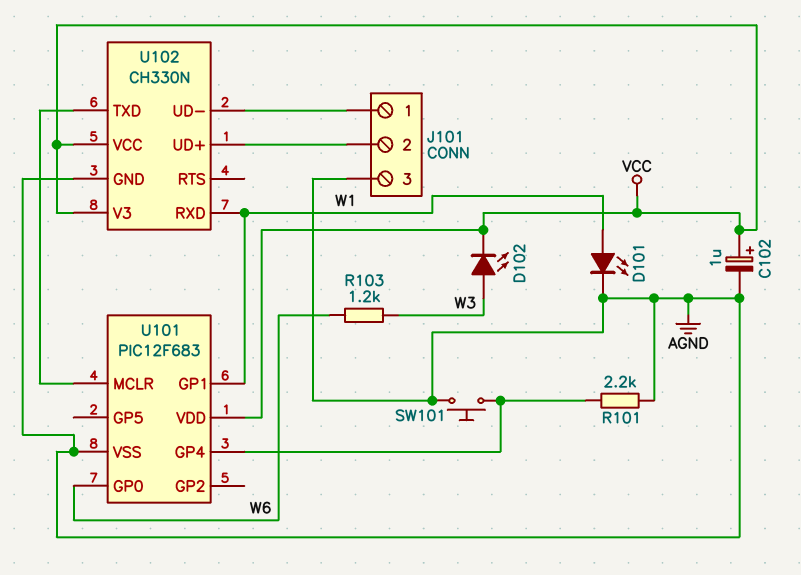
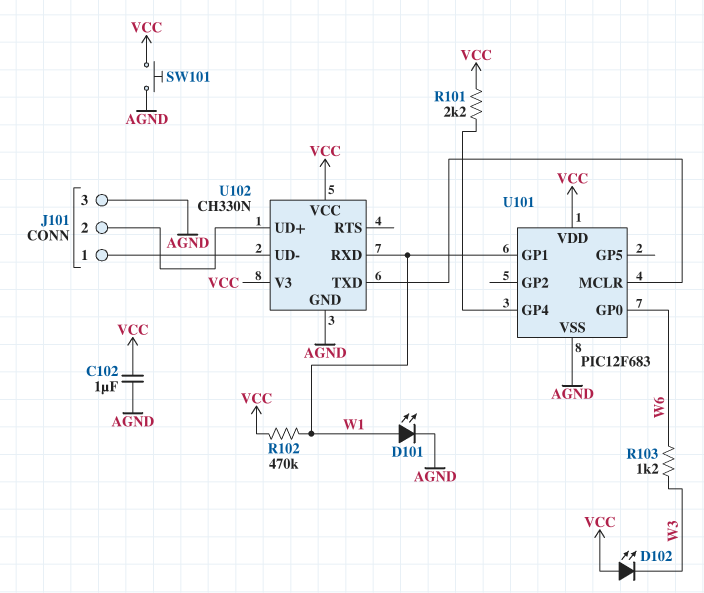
C102: 1uF (plus VCC, minus AGND) -> 1uF (AGND, VCC)
D102: LED (A W3, K VCC) -> LED (A VCC, K W3)
R101: 2.2k (AGND, U101/GP4) -> 2.2k (U101/GP4, VCC)
R102: none -> 470k (VCC, W1)
SW101: button (AGND, U101/GP4) -> button (AGND, VCC)

